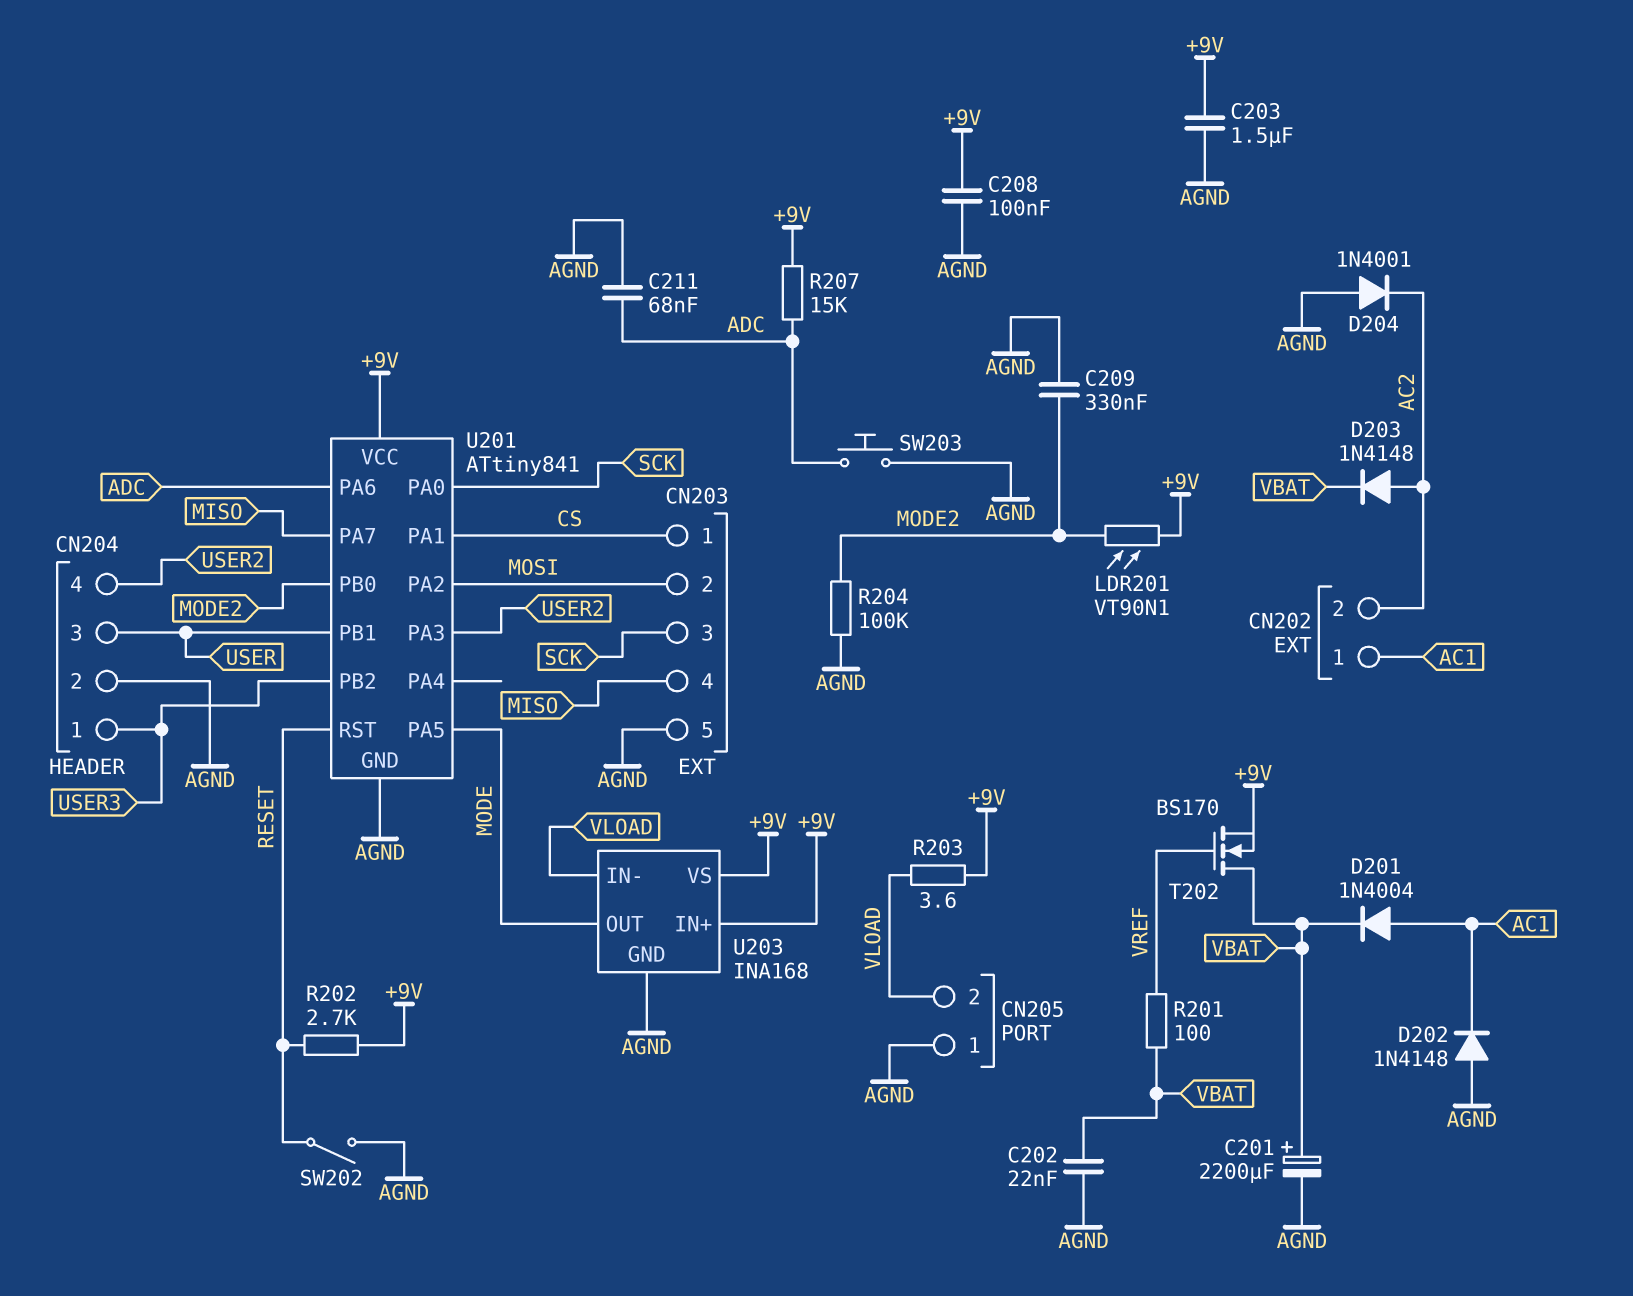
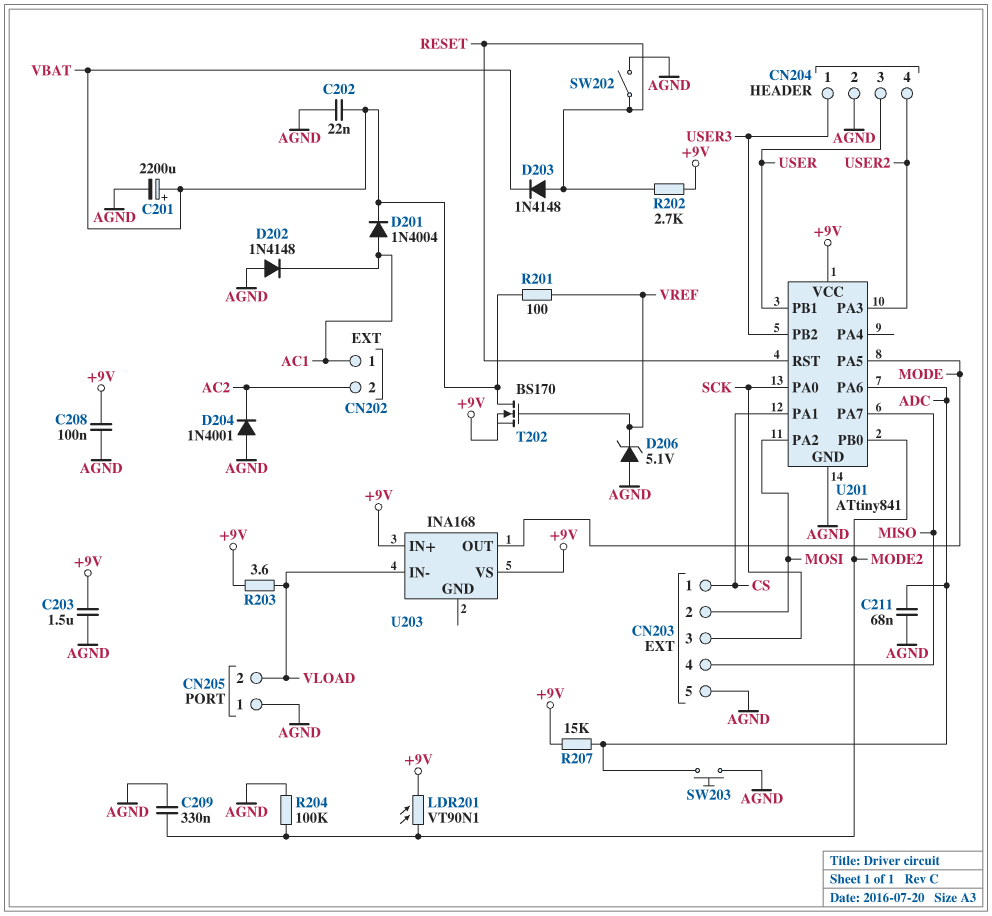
D203: diode 1N4148 (A AC2, K VBAT) -> diode 1N4148 (A RESET, K VBAT)
D206: none -> zener 5.1V (A AGND, K VREF)
U203 pin GND: AGND -> none

